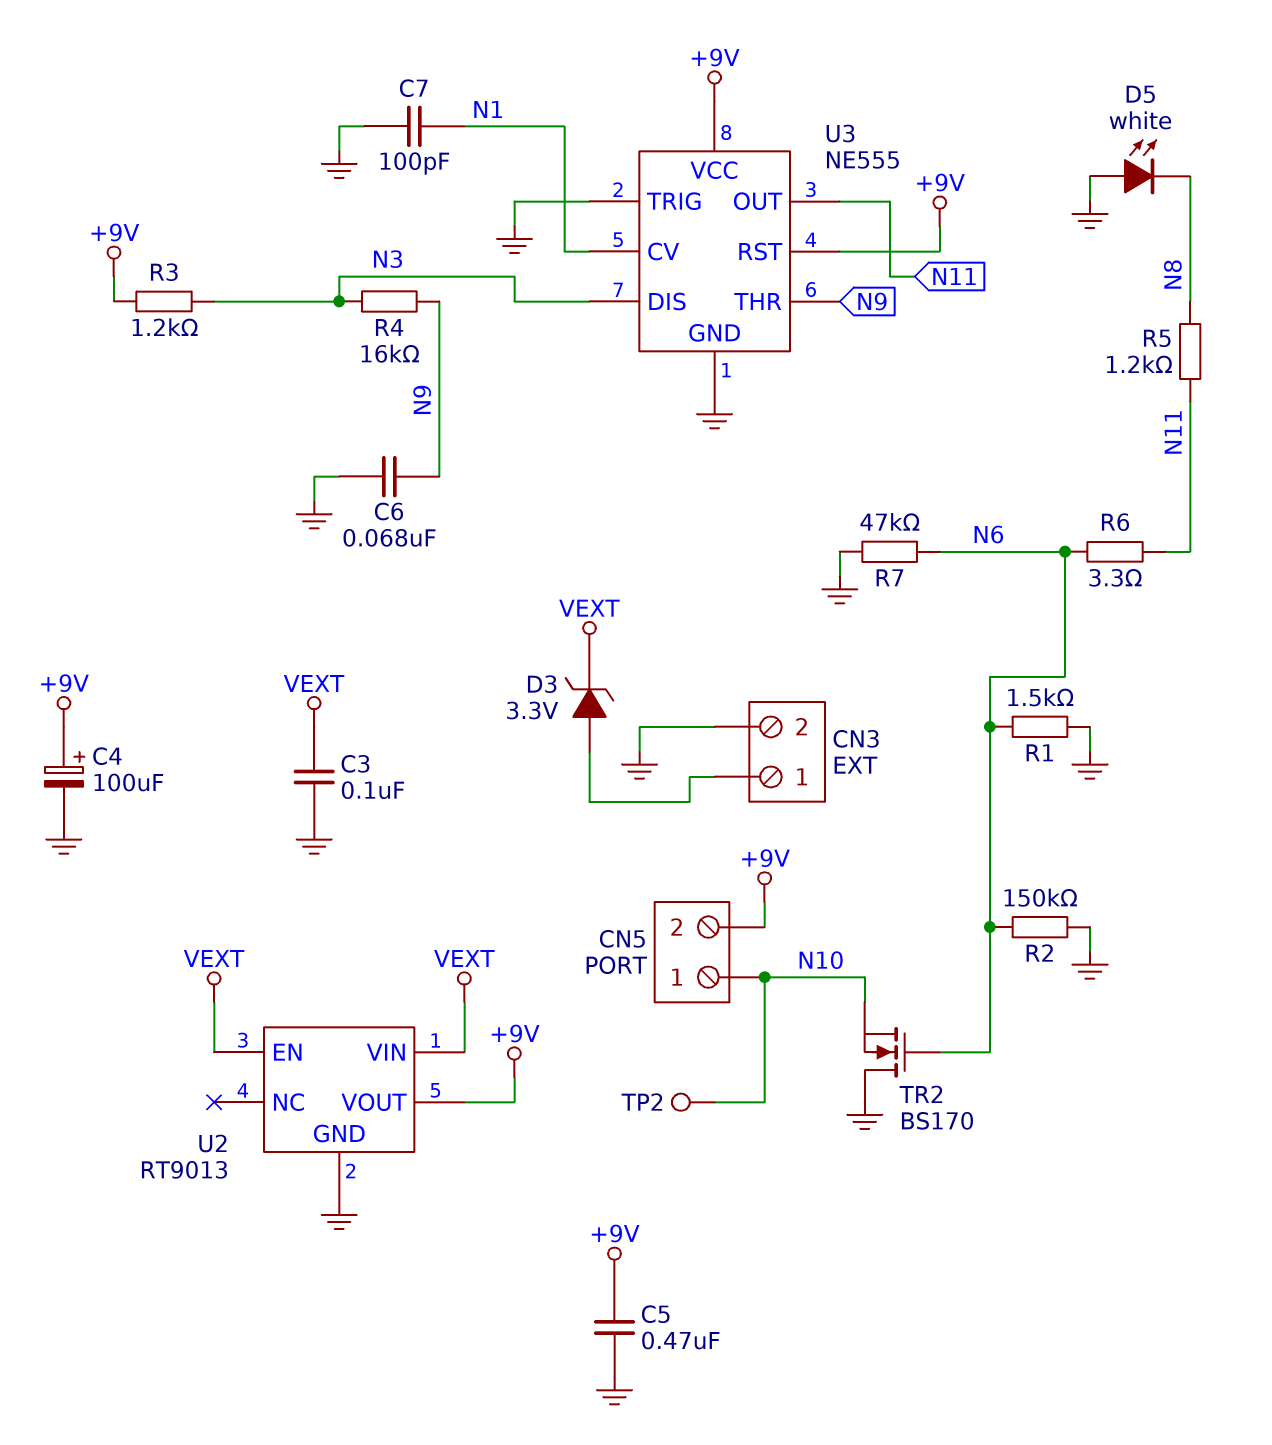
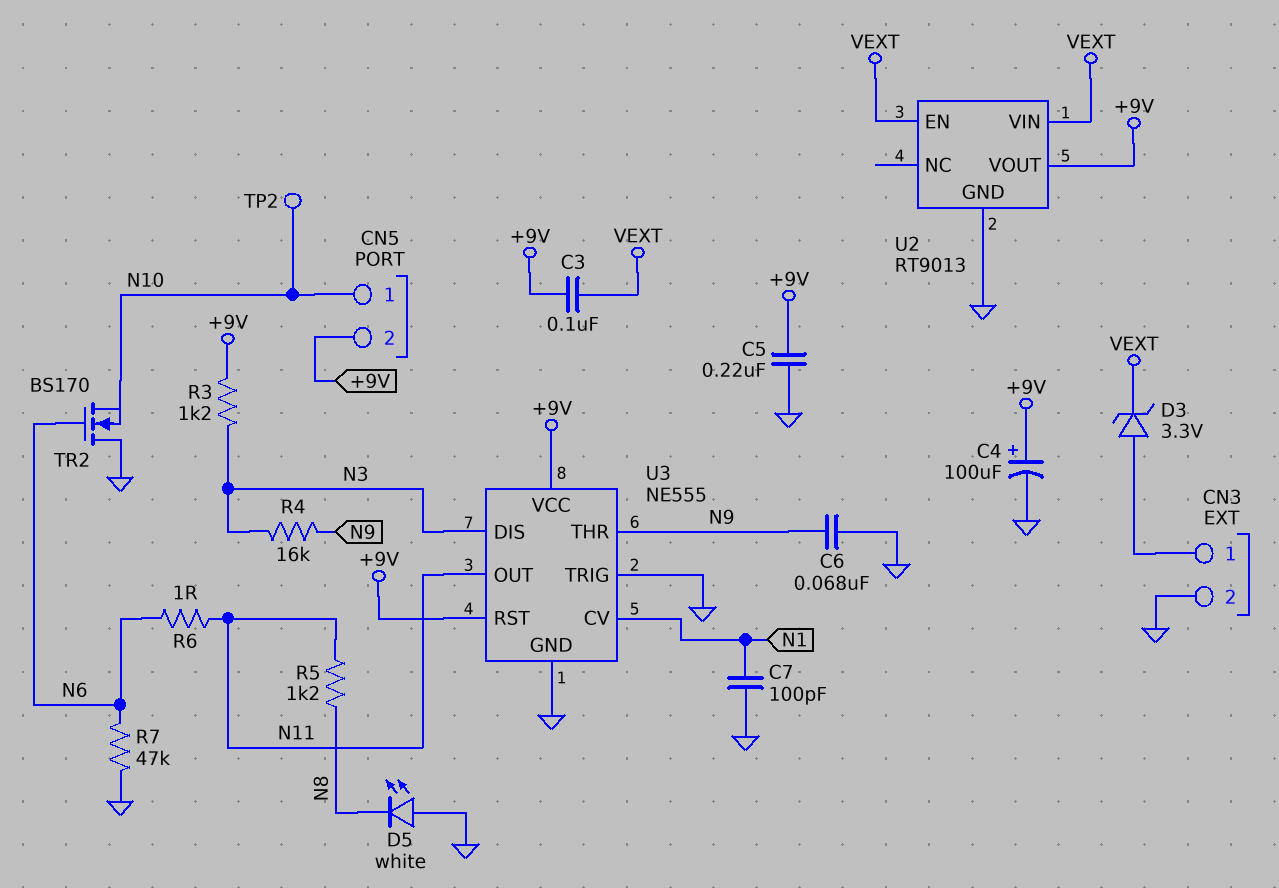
C3: 100nF (GND, VEXT) -> 100nF (+9V, VEXT)
C5: 470nF (+9V, GND) -> 220nF (+9V, GND)
R1: 1.5k (GND, N6) -> none
R2: 150k (GND, N6) -> none
R6: 3.3 (N6, N11) -> 1 (N6, N11)

